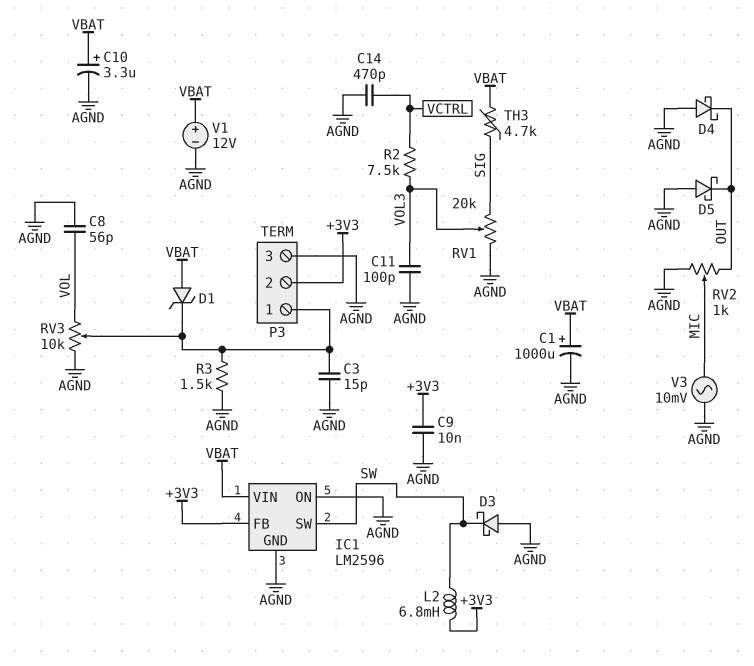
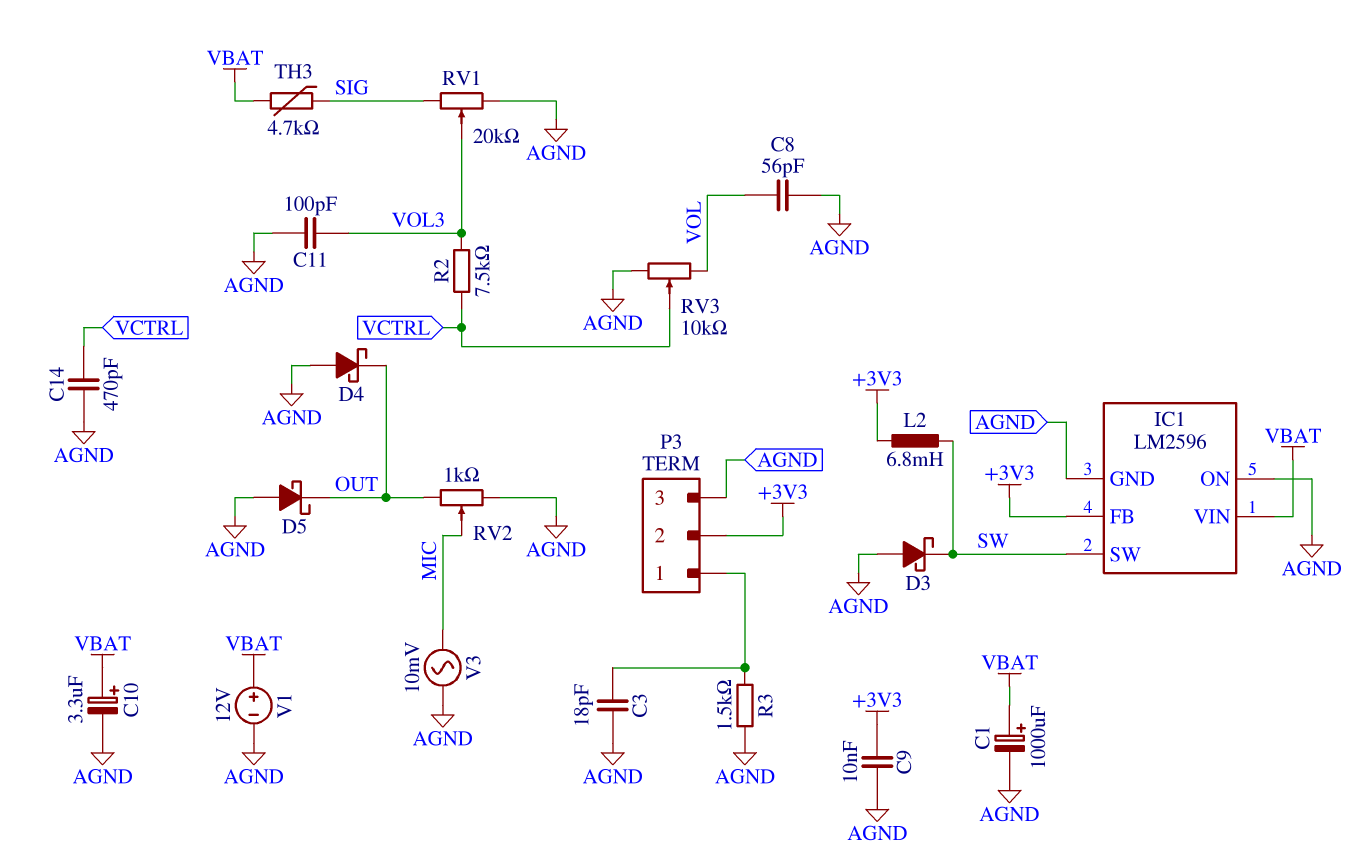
C3: 15pF (AGND, P3/1) -> 18pF (AGND, P3/1)
D1: zener (A VBAT, K P3/1) -> none
RV3: 10k (AGND, VOL, wiper P3/1) -> 10k (AGND, VOL, wiper VCTRL)

